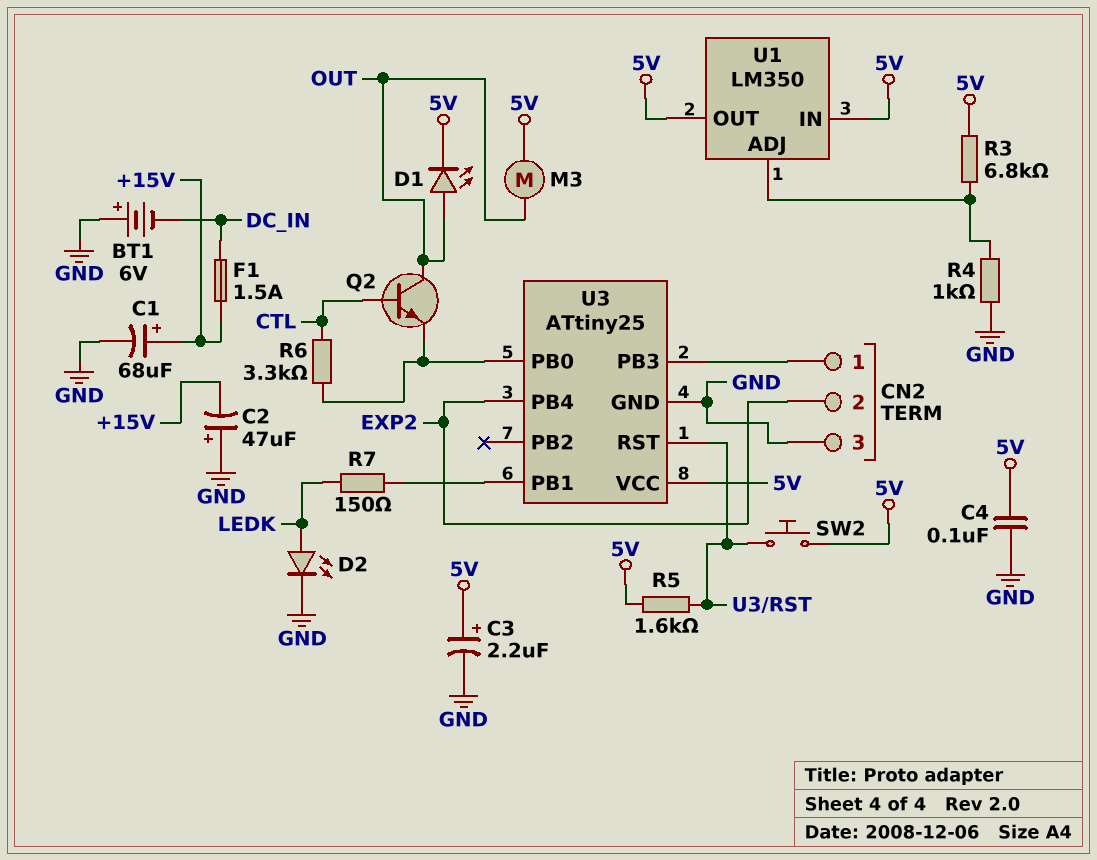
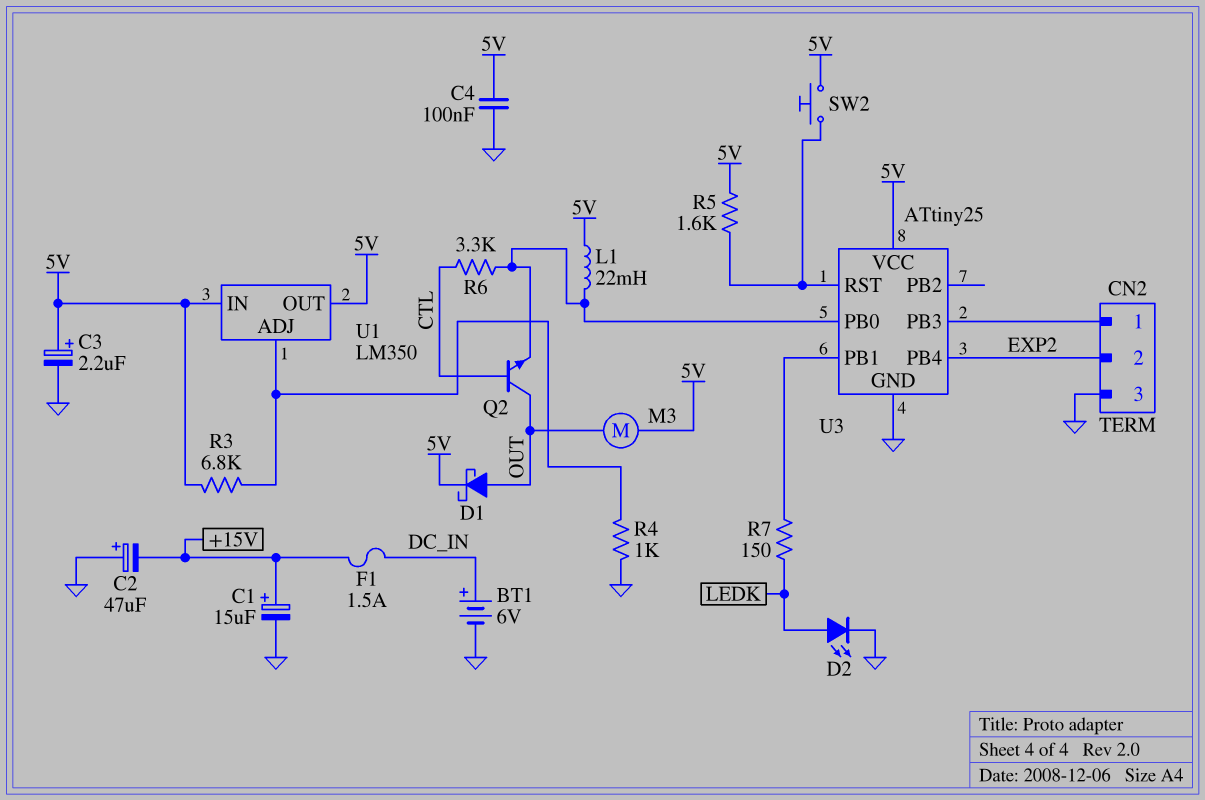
BT1: 6V (plus GND, minus DC_IN) -> 6V (plus DC_IN, minus GND)
C1: 68uF (plus +15V, minus GND) -> 15uF (plus +15V, minus GND)
D1: LED (A OUT, K 5V) -> schottky (A OUT, K 5V)
L1: none -> 22mH (5V, U3/PB0)

